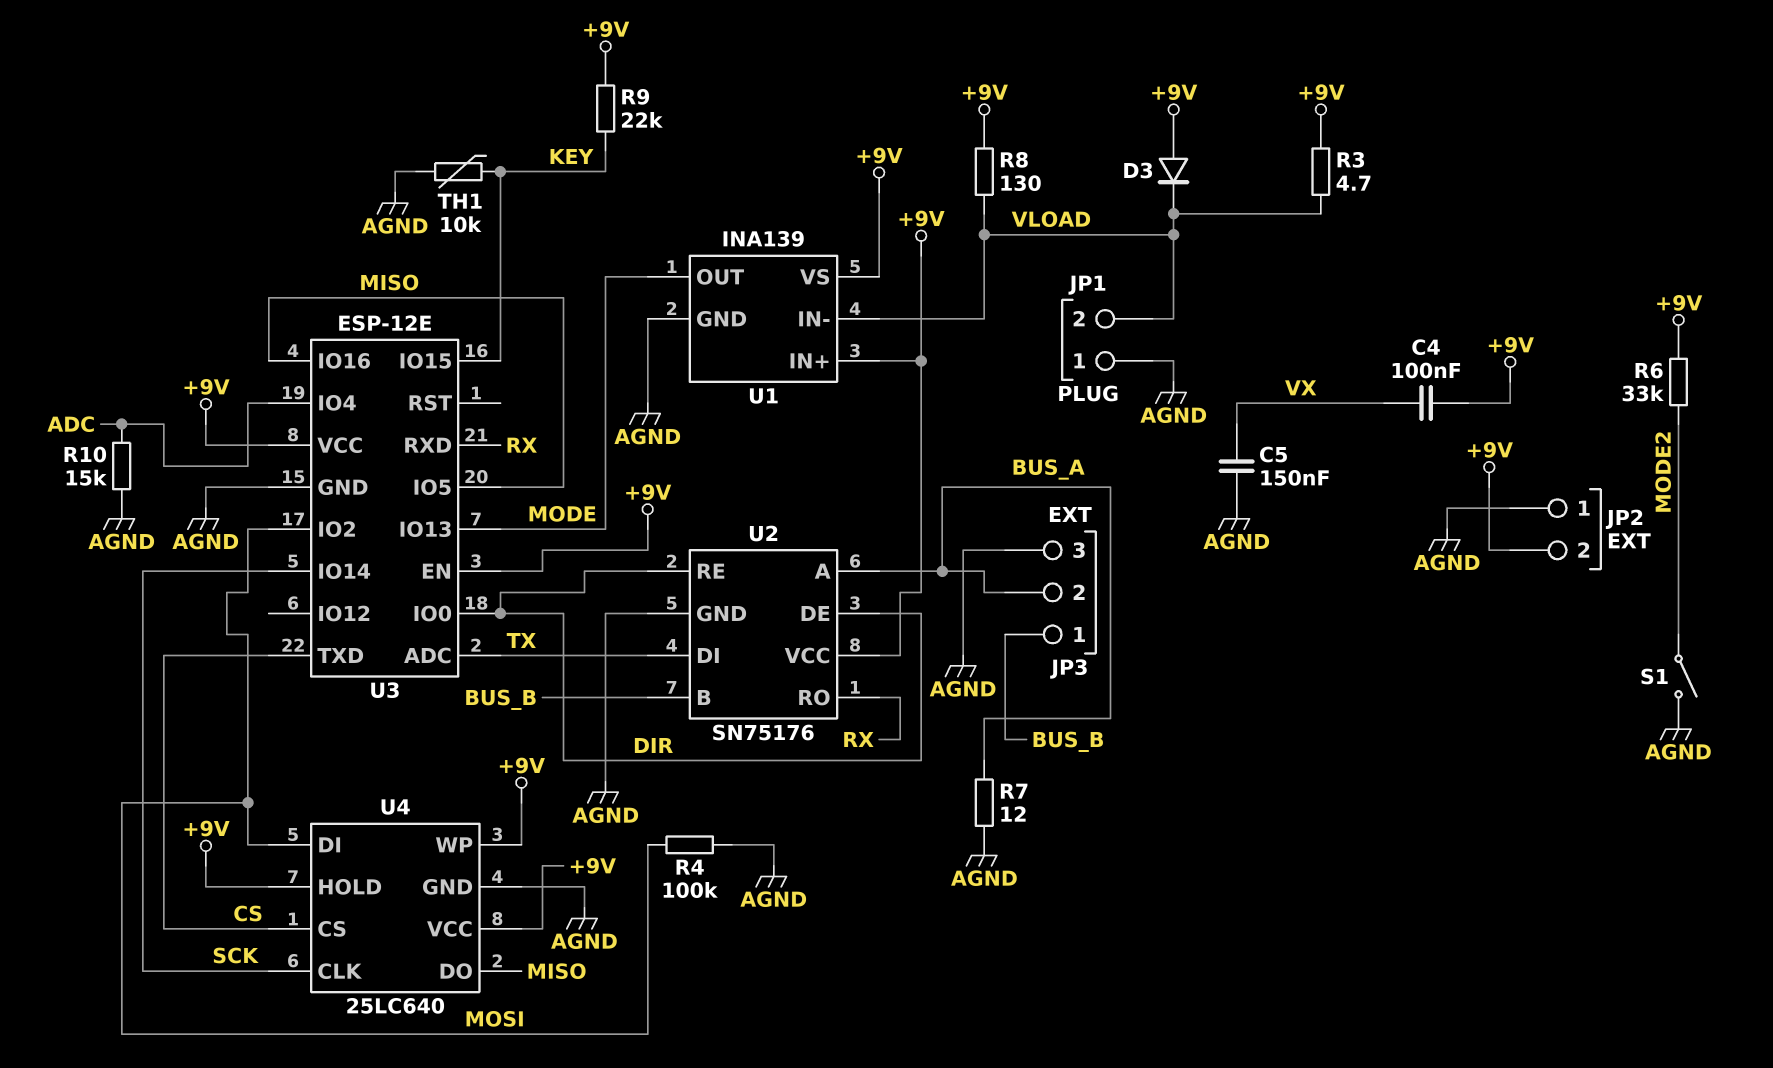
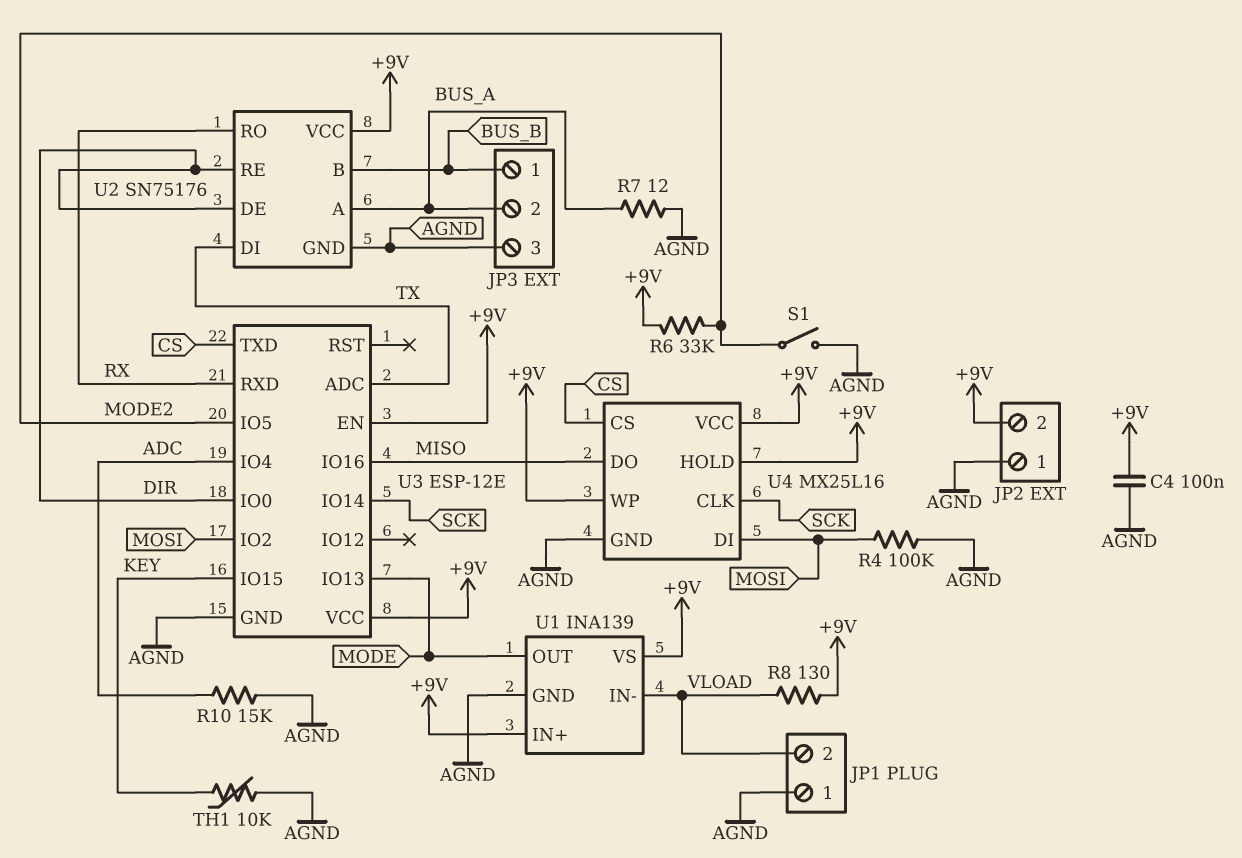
C4: 100nF (+9V, VX) -> 100nF (+9V, AGND)
C5: 150nF (AGND, VX) -> none
D3: diode (A +9V, K VLOAD) -> none
R3: 4.7 (+9V, VLOAD) -> none
R9: 22k (+9V, KEY) -> none
U3 pin IO5: MISO -> MODE2
U4: 25LC640 -> MX25L16

